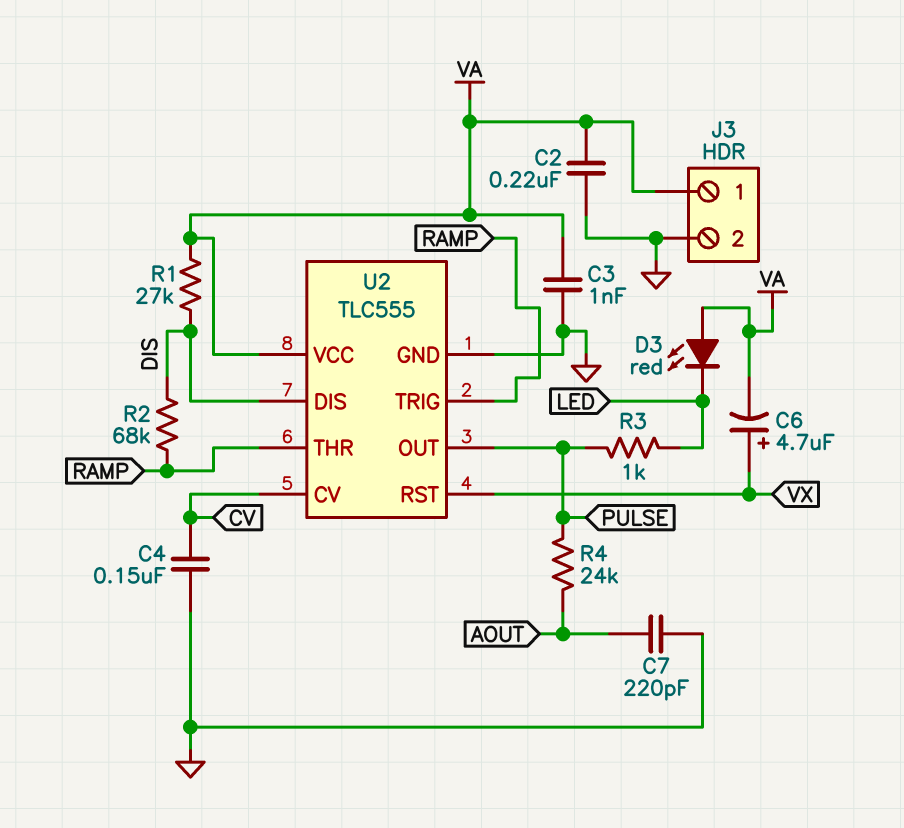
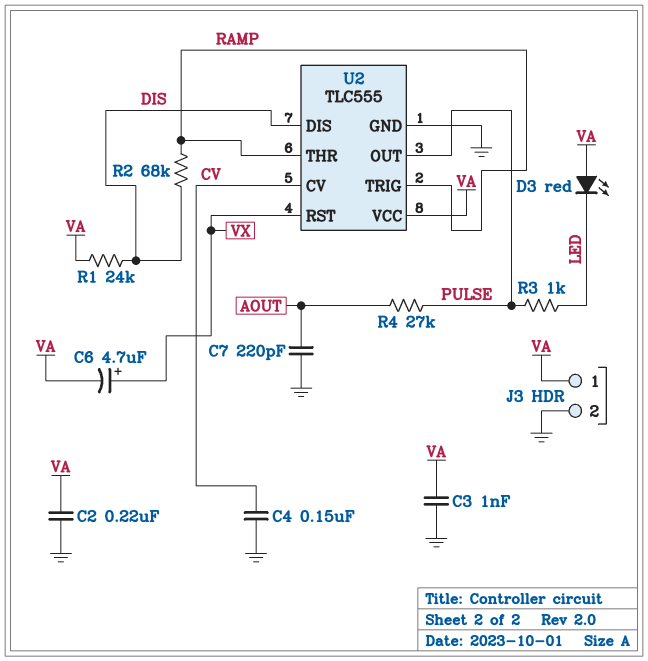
R1: 27k (DIS, VA) -> 24k (DIS, VA)
R4: 24k (AOUT, PULSE) -> 27k (AOUT, PULSE)

